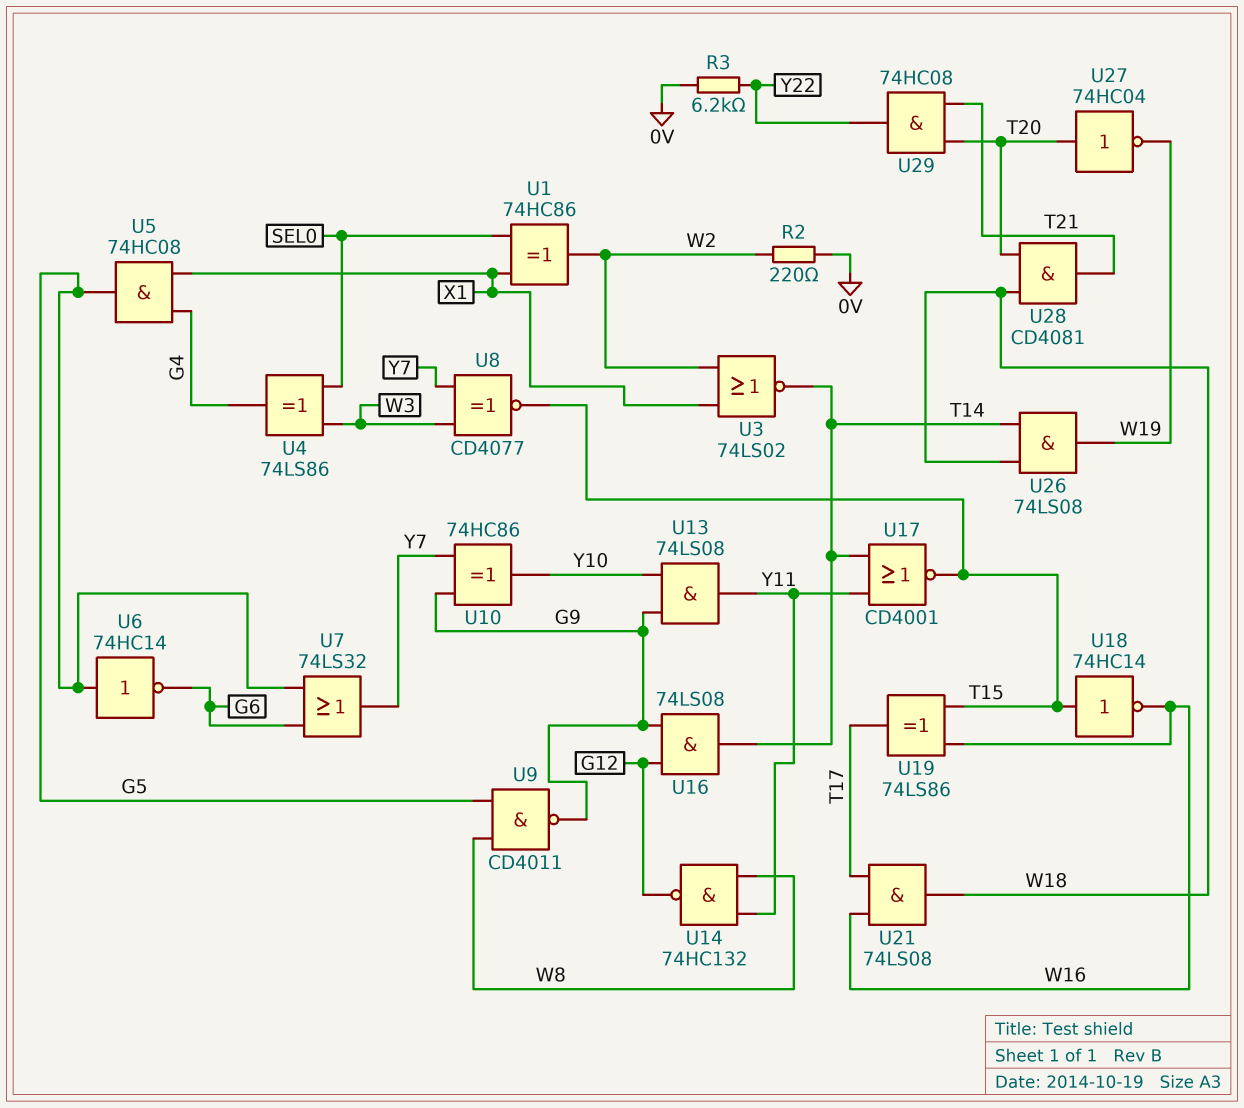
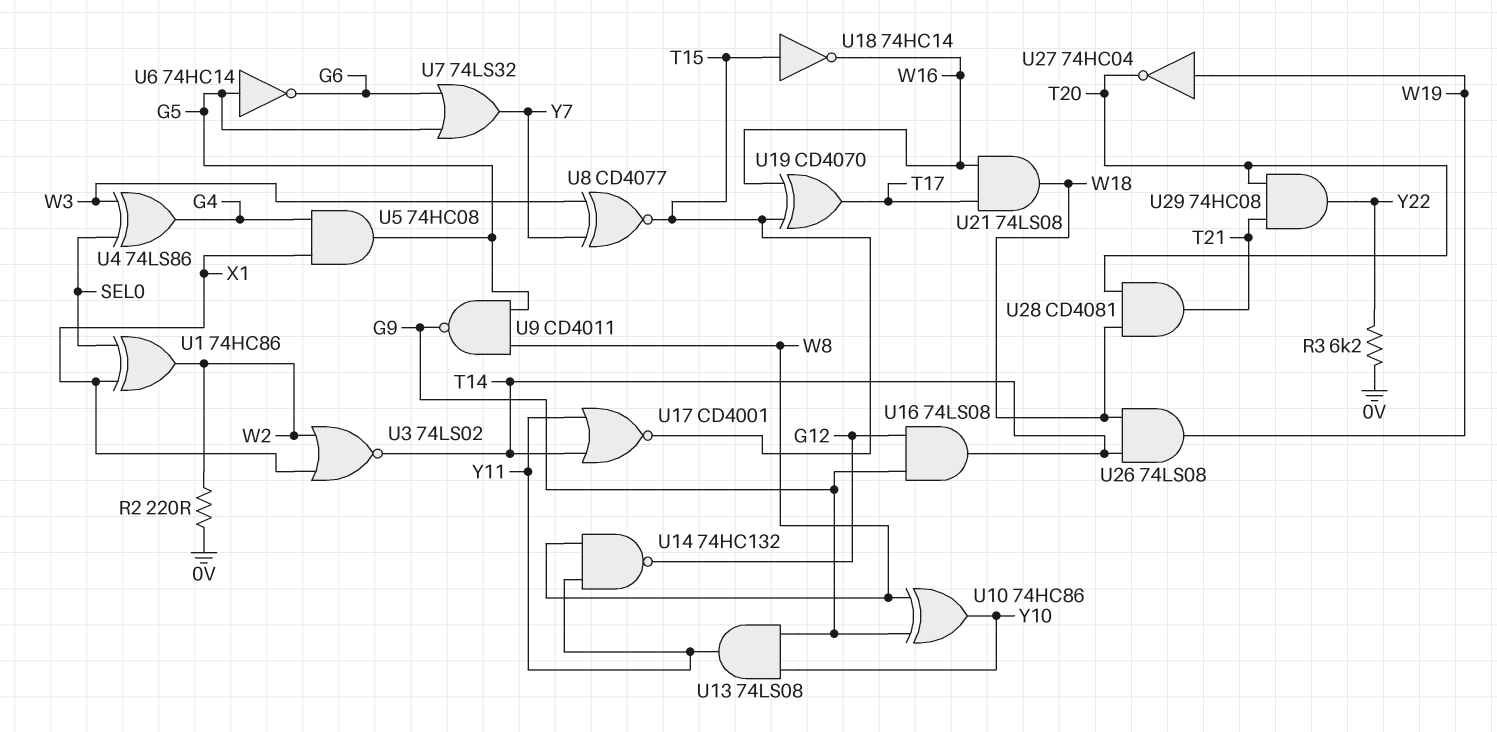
U10: XOR 74HC86 (in G9, in Y7, out Y10) -> XOR 74HC86 (in G9, in W8, out Y10)
U19: XOR 74LS86 (in T15, in W16, out T17) -> XOR CD4070 (in T15, in W16, out T17)
U27: NOT 74HC04 (in T20, out W19) -> NOT 74HC04 (in W19, out T20)

